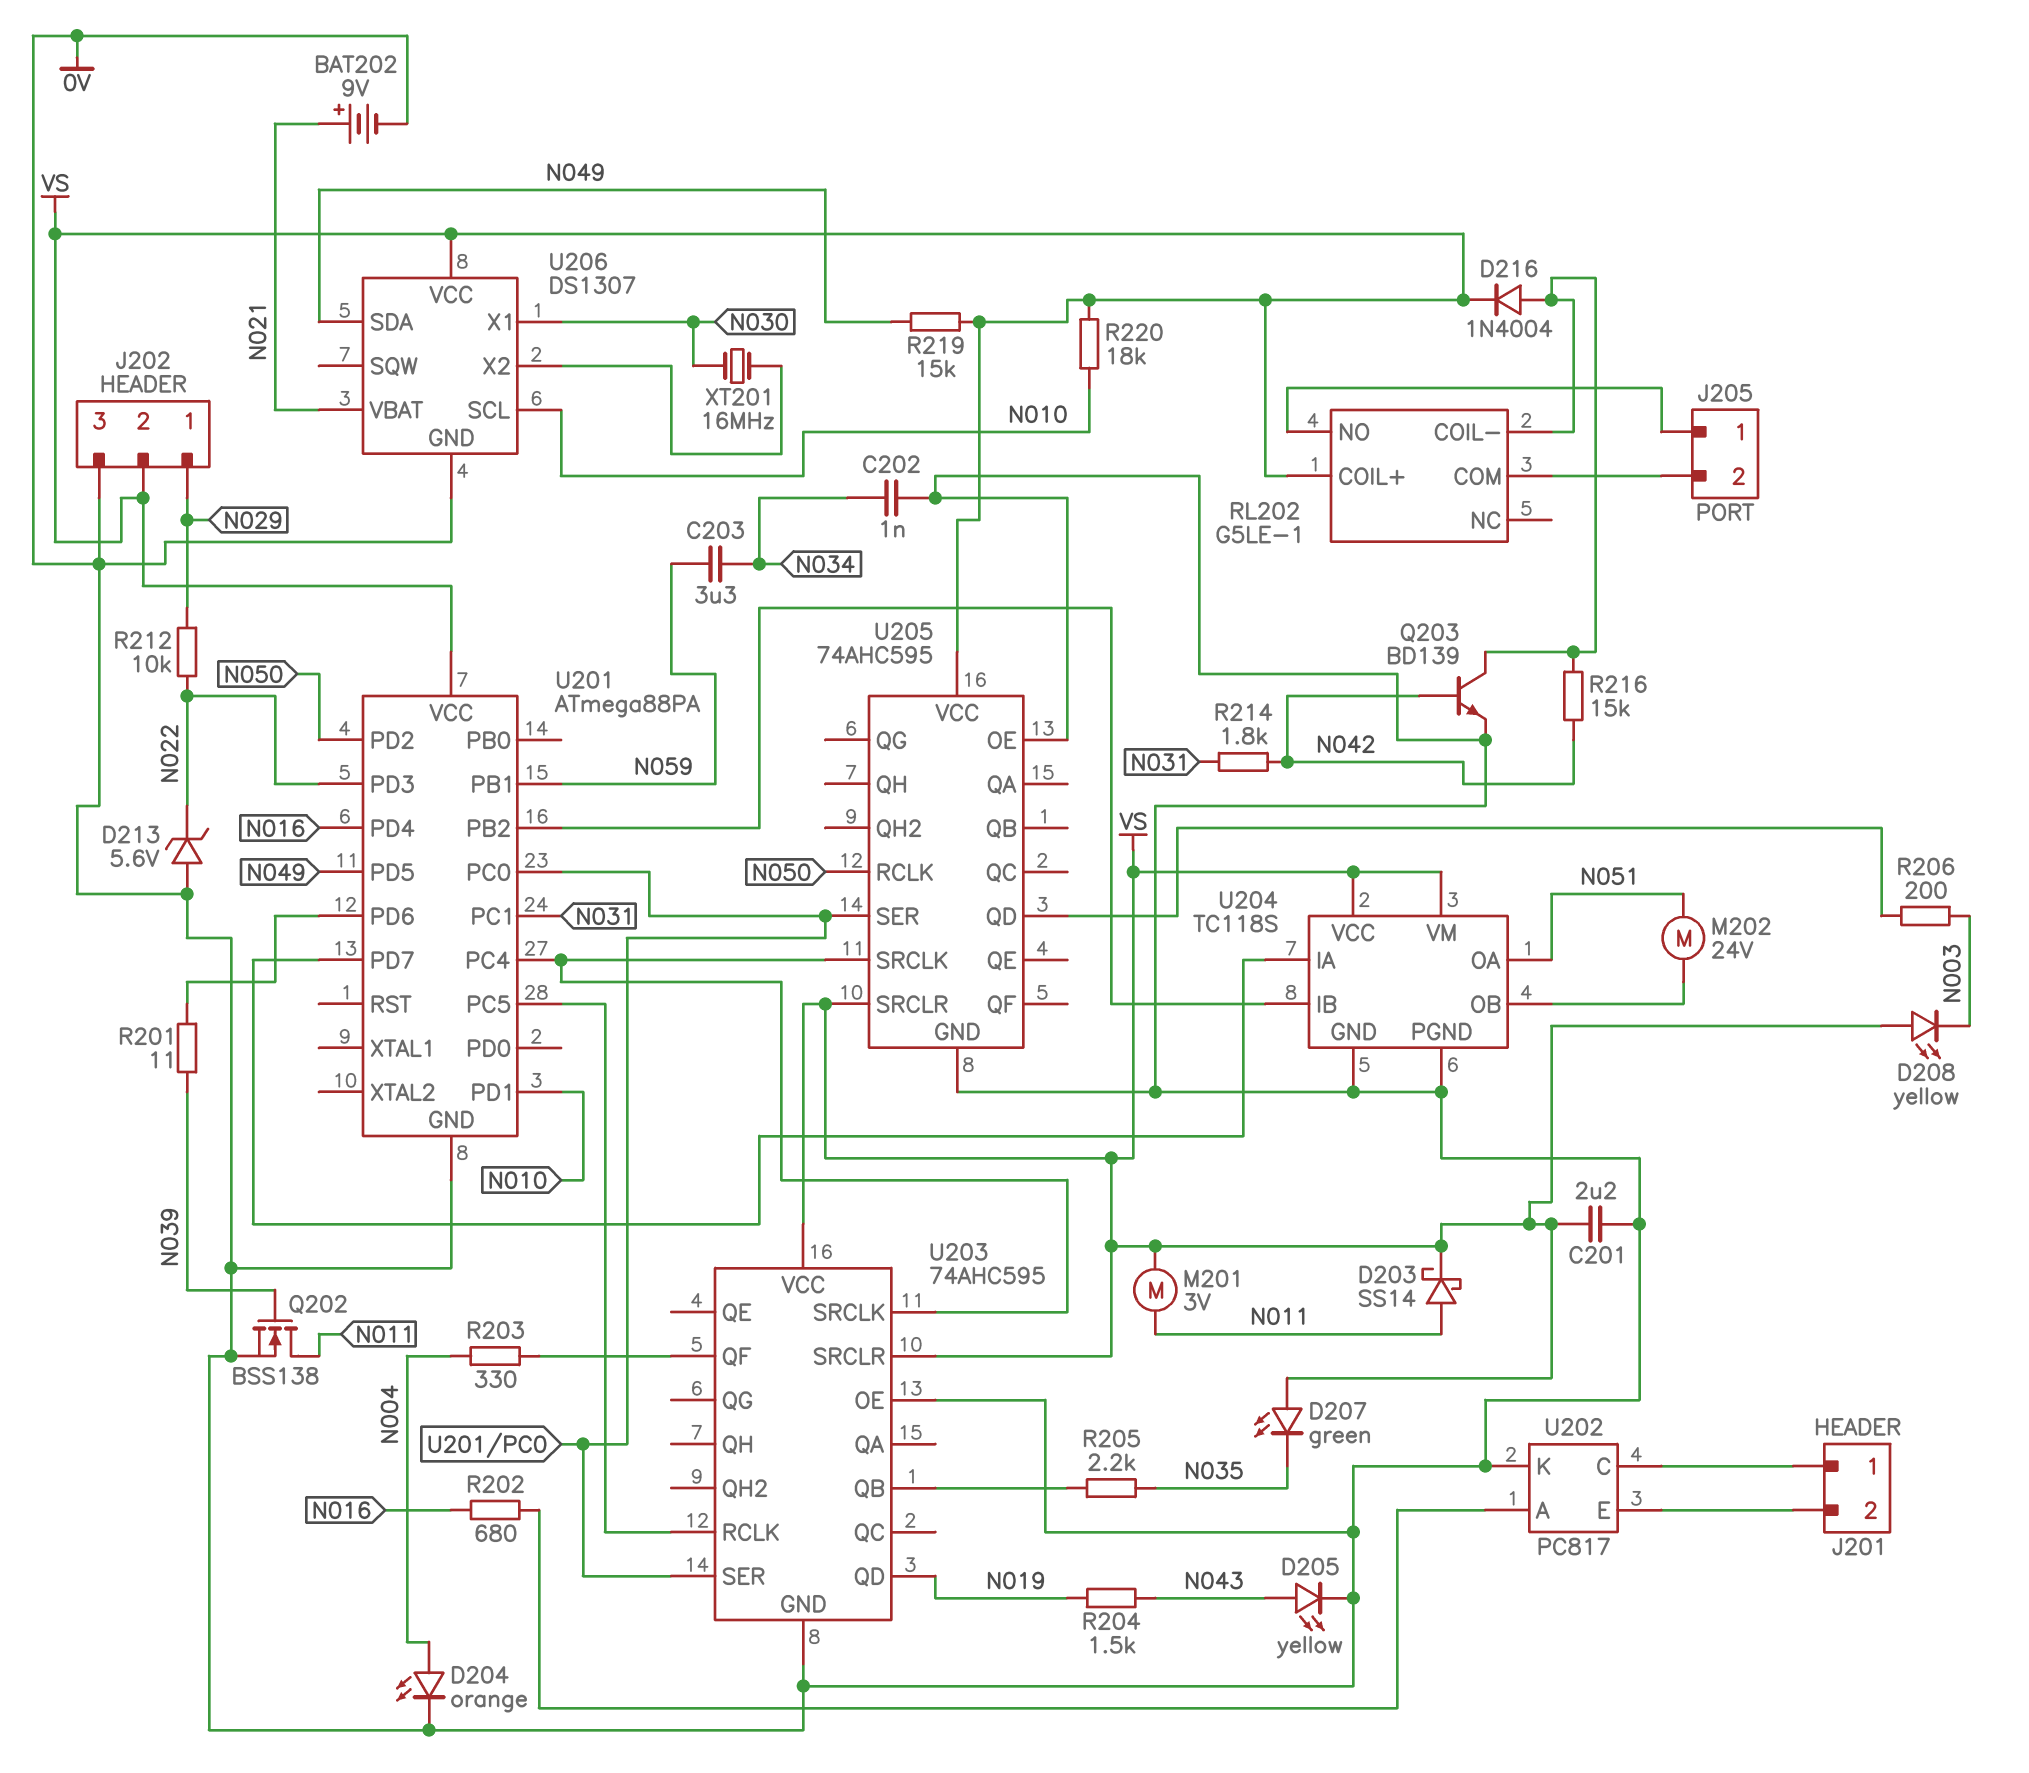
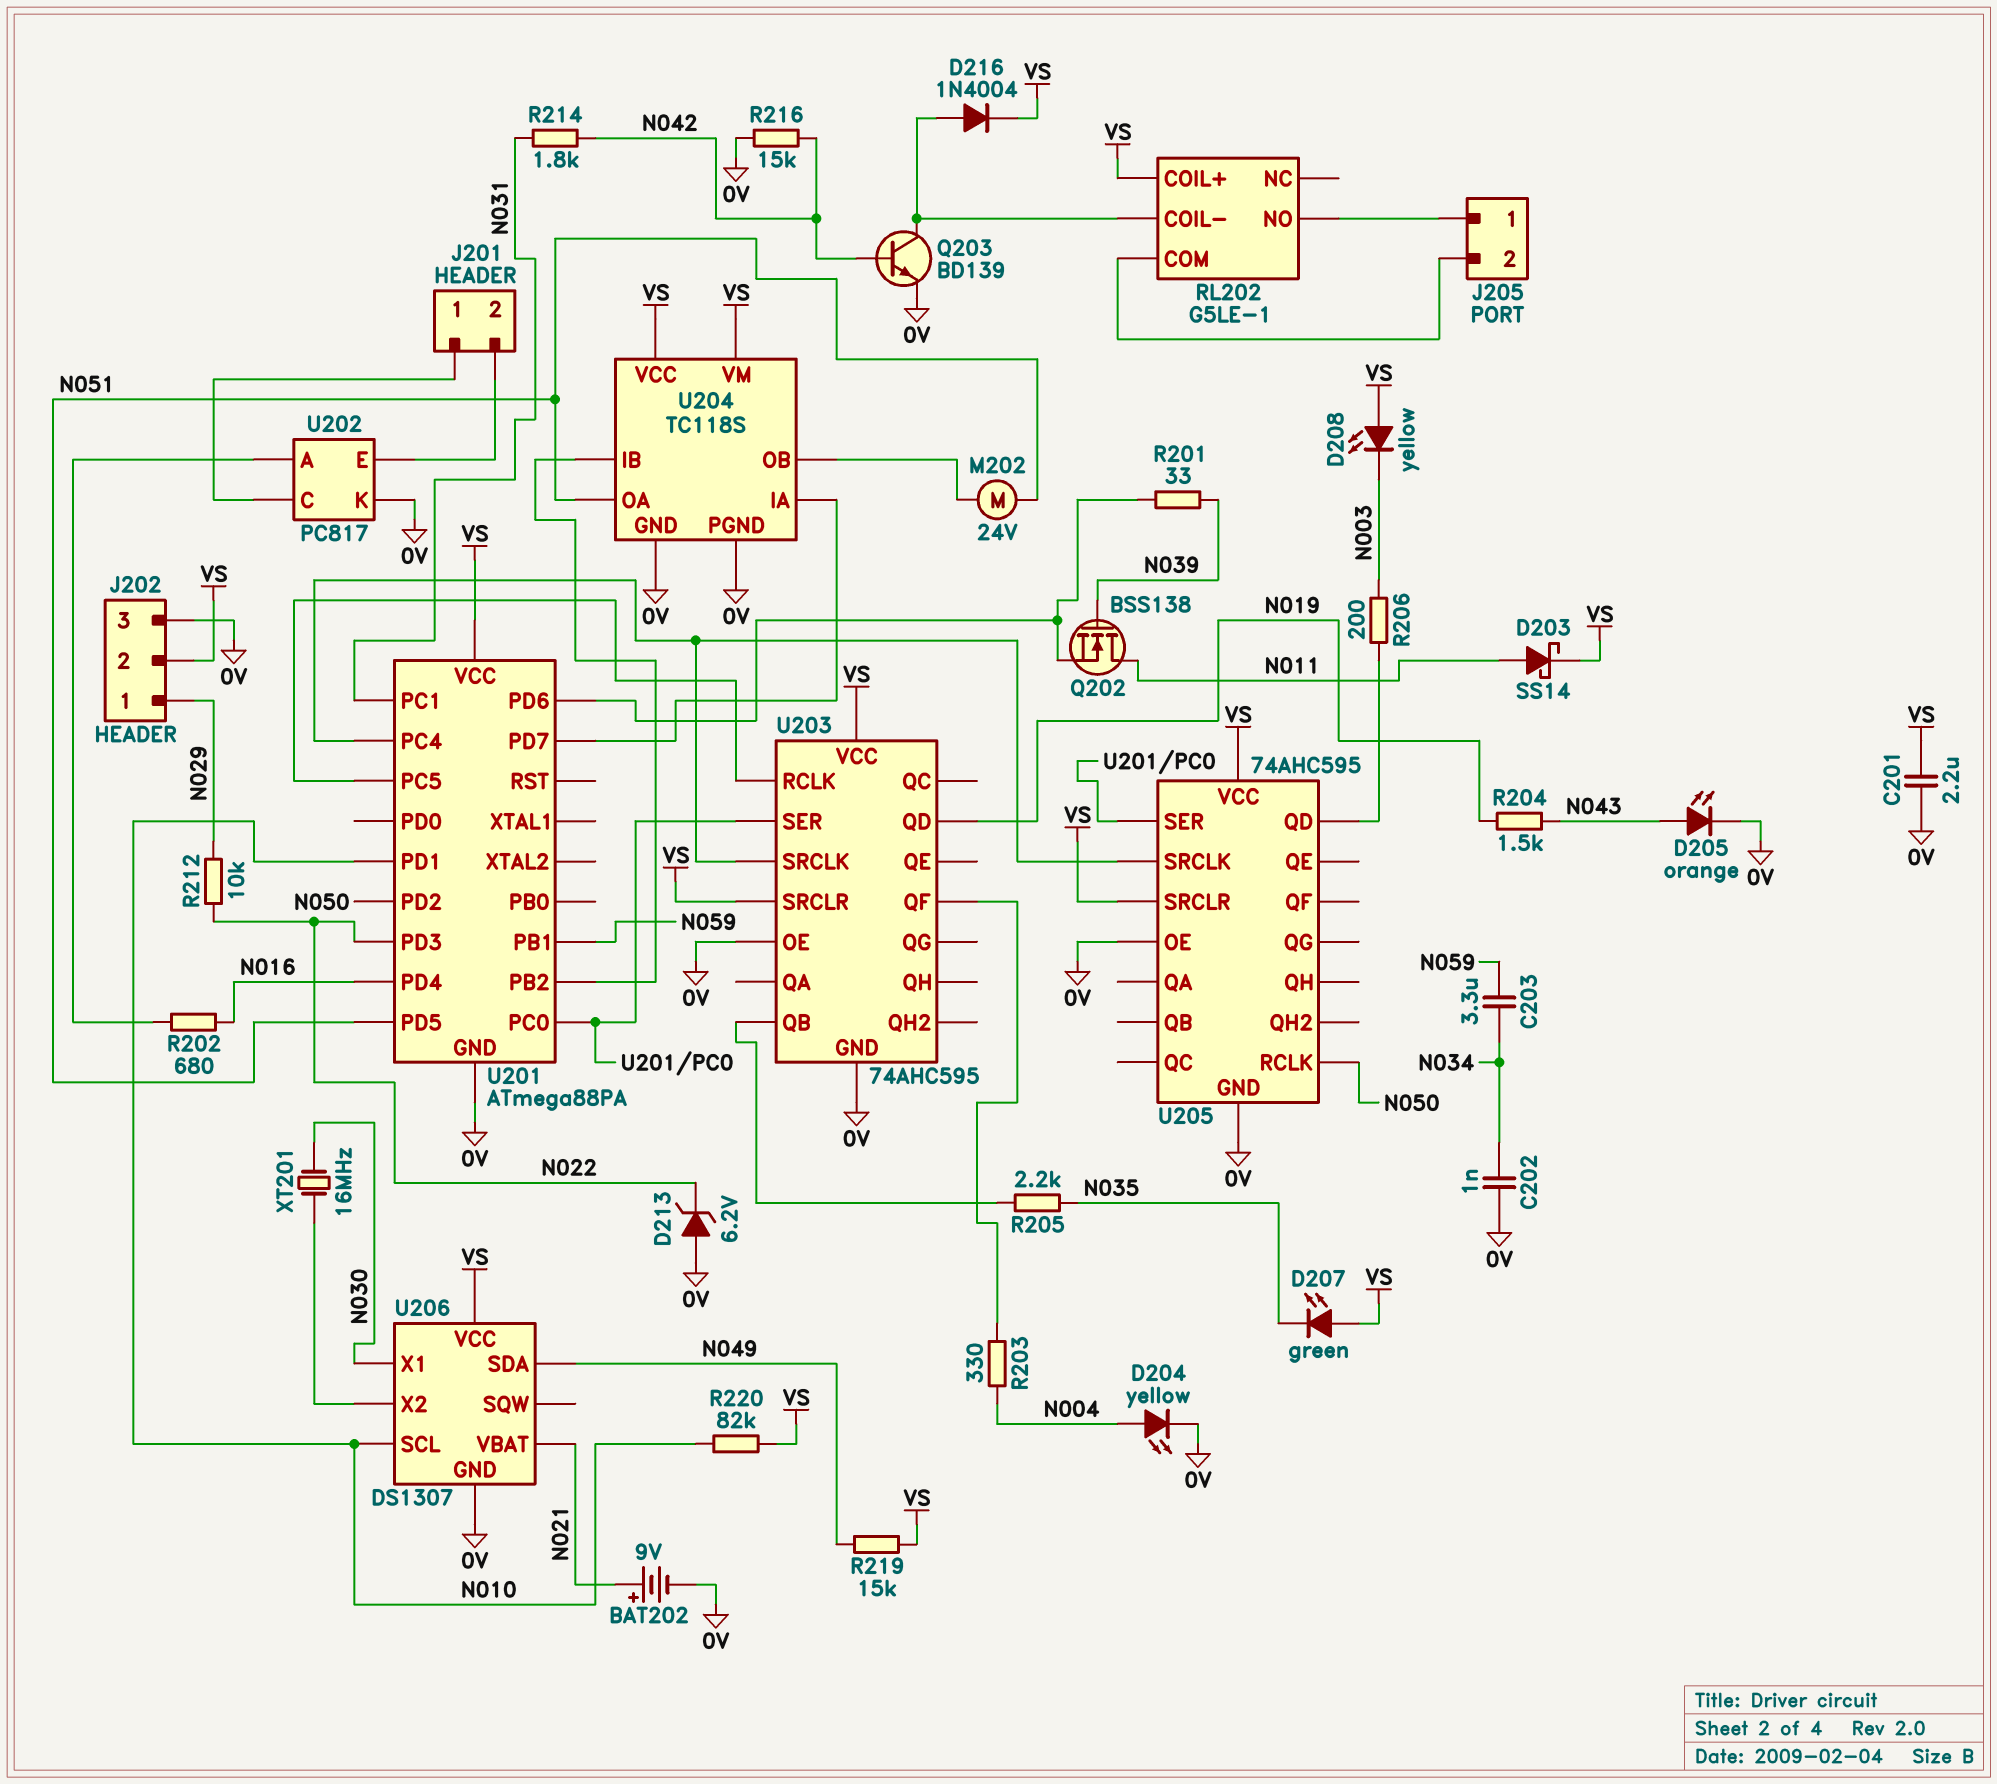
D204: LED orange (A N004, K 0V) -> LED yellow (A N004, K 0V)
D205: LED yellow (A N043, K 0V) -> LED orange (A N043, K 0V)
D213: zener 5.6V (A 0V, K N022) -> zener 6.2V (A 0V, K N022)
M201: motor 3V (N011, VS) -> none
Q202: NMOS BSS138 (G N039, D N011, S 0V) -> NMOS BSS138 (G N039, D N011, S U201/PD6)
R201: 11 (N039, U201/PD6) -> 33 (N039, U201/PD6)
R216: 15k (N042, RL202/COIL-) -> 15k (0V, N042)
R220: 18k (N010, VS) -> 82k (N010, VS)
U201 pin PD5: N049 -> N051

